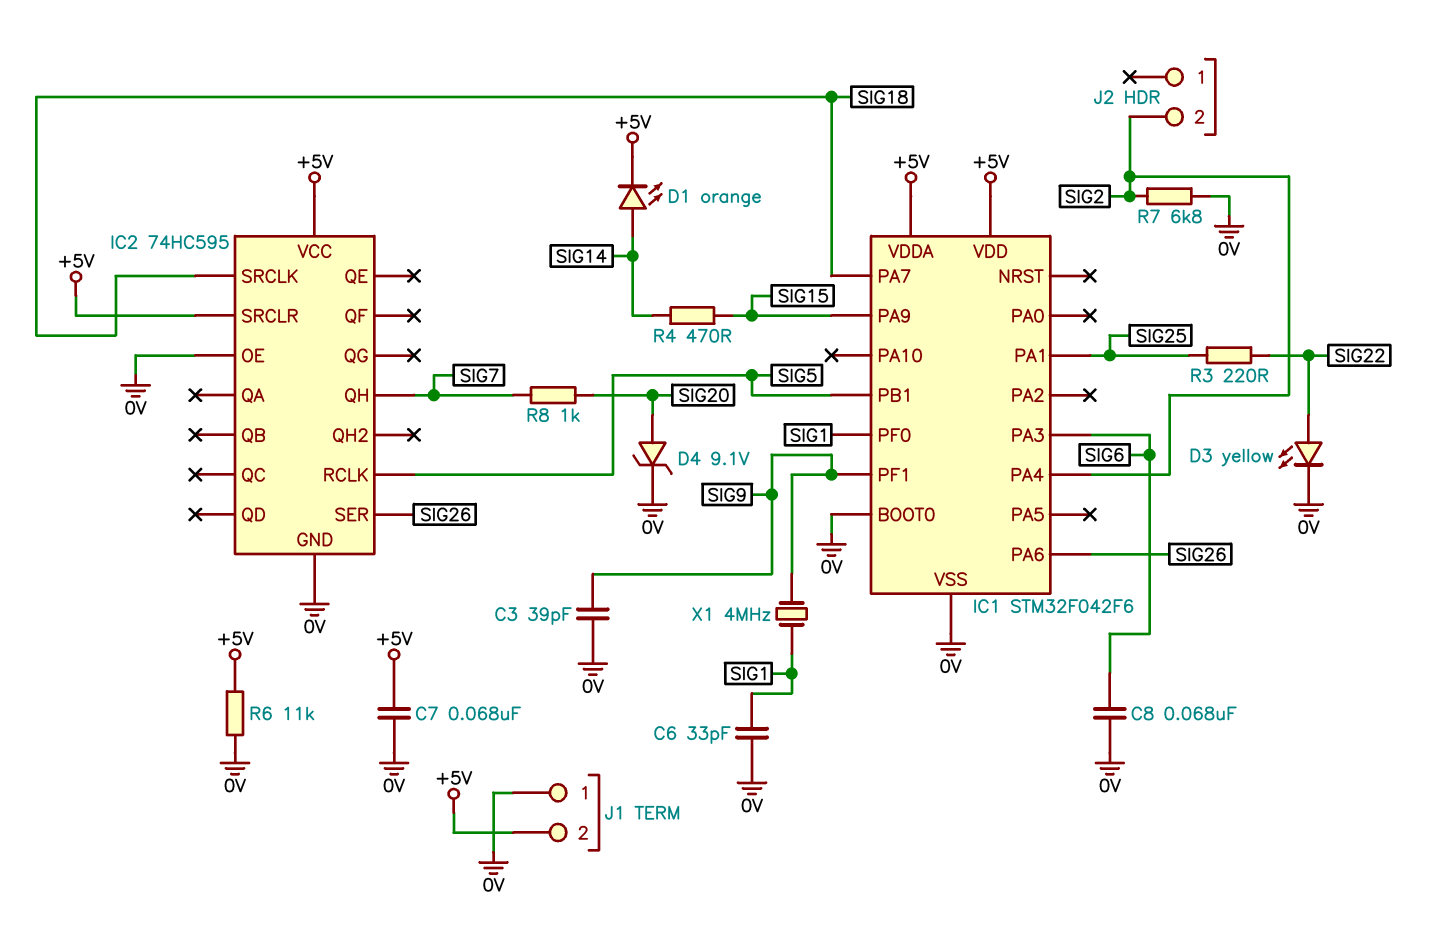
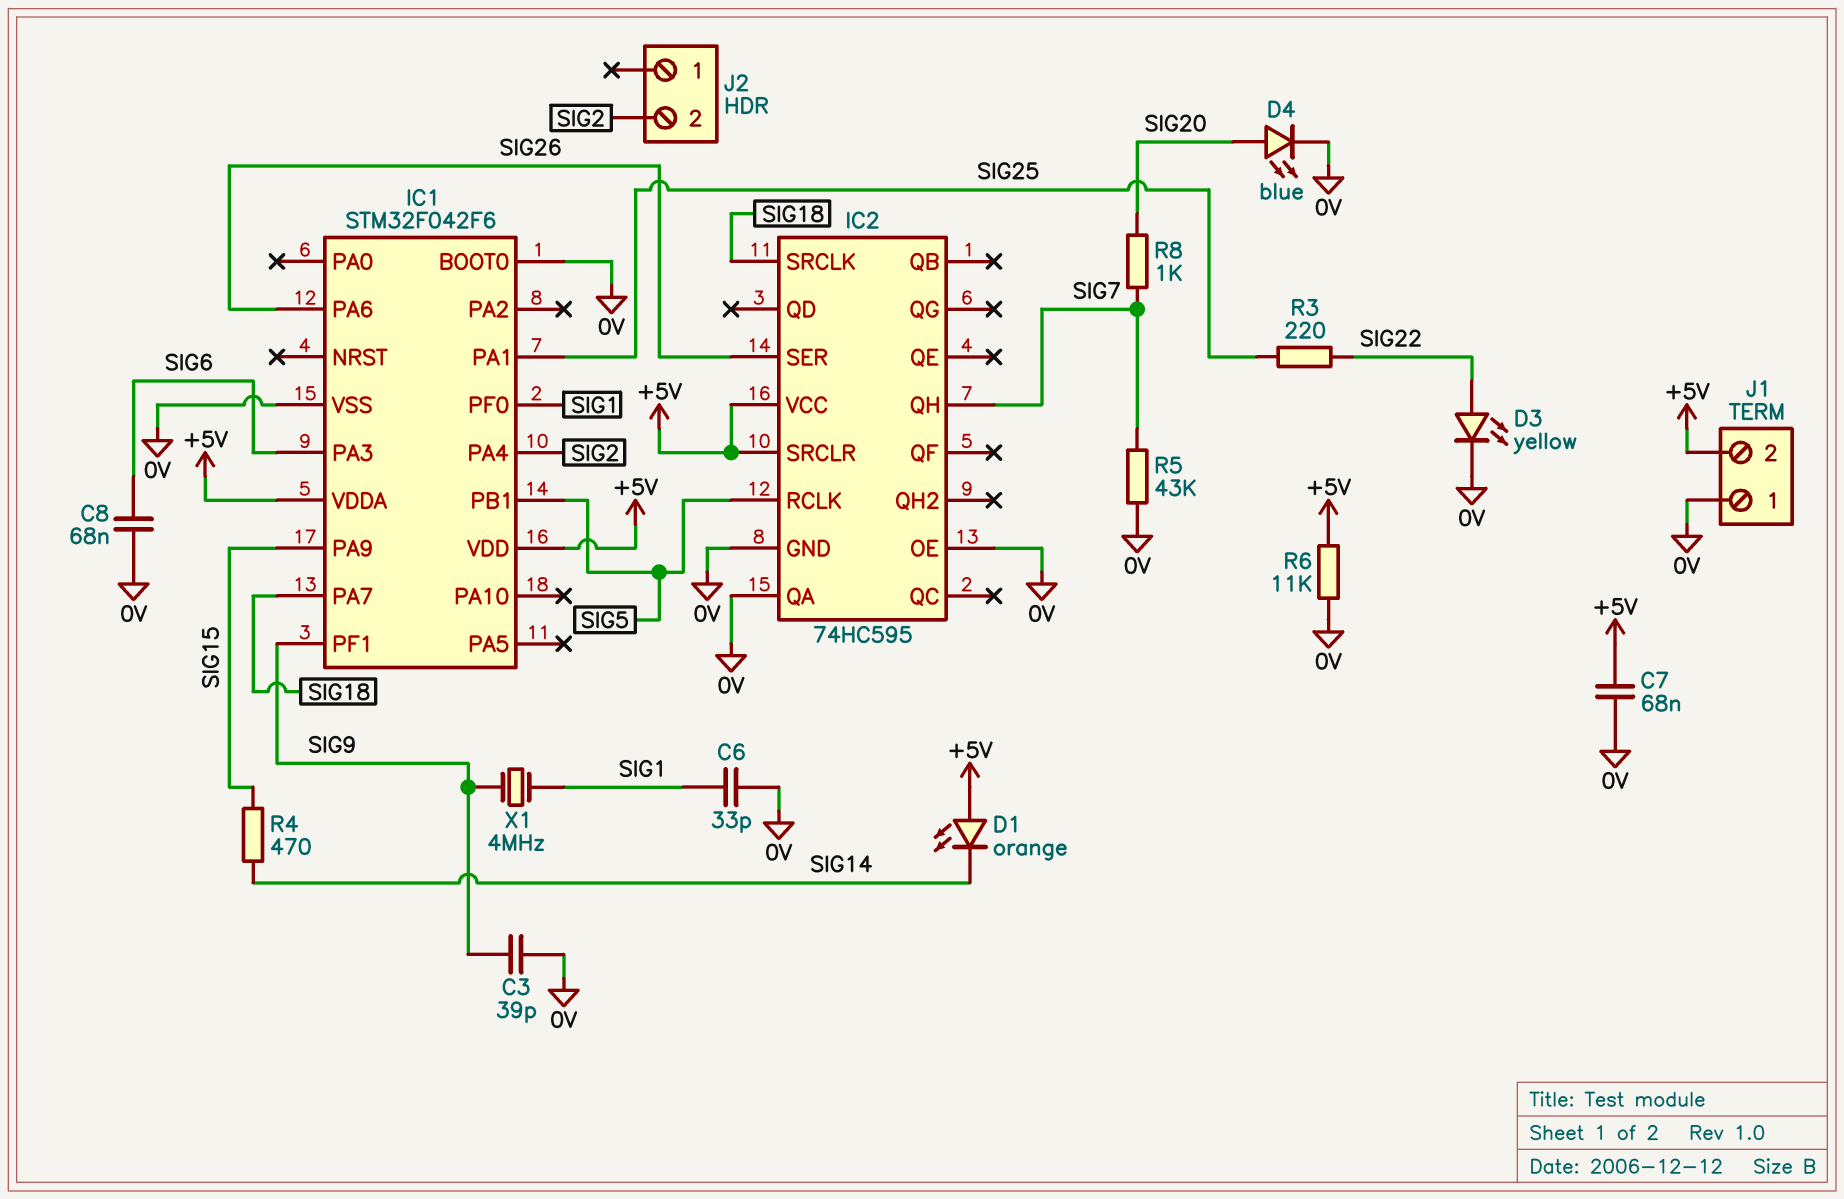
D1: LED orange (A SIG14, K +5V) -> LED orange (A +5V, K SIG14)
D4: zener 9.1V (A SIG20, K 0V) -> LED blue (A SIG20, K 0V)
IC2 pin QA: none -> 0V
R5: none -> 43k (0V, SIG7)
R7: 6.8k (0V, SIG2) -> none

